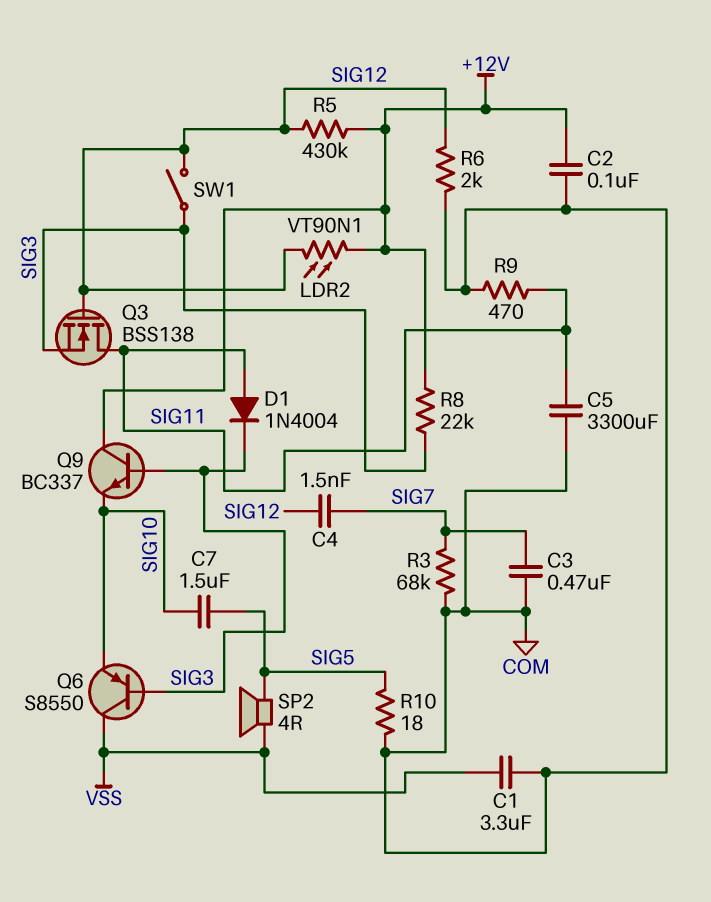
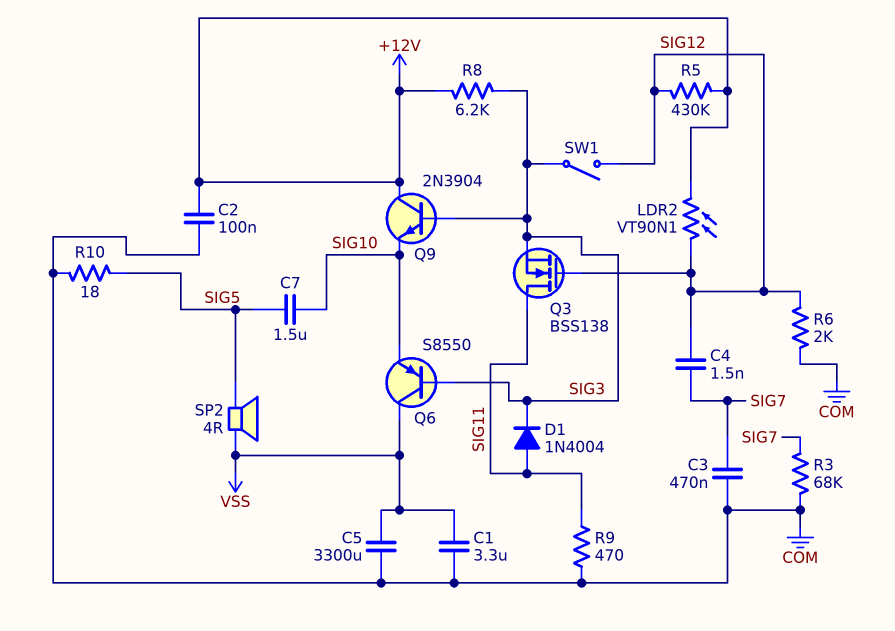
C5: 3300uF (COM, SIG11) -> 3300uF (COM, VSS)
Q9: NPN BC337 (B SIG3, C +12V, E SIG10) -> NPN 2N3904 (B SIG3, C +12V, E SIG10)
R8: 22k (+12V, SIG3) -> 6.2k (+12V, SIG3)

